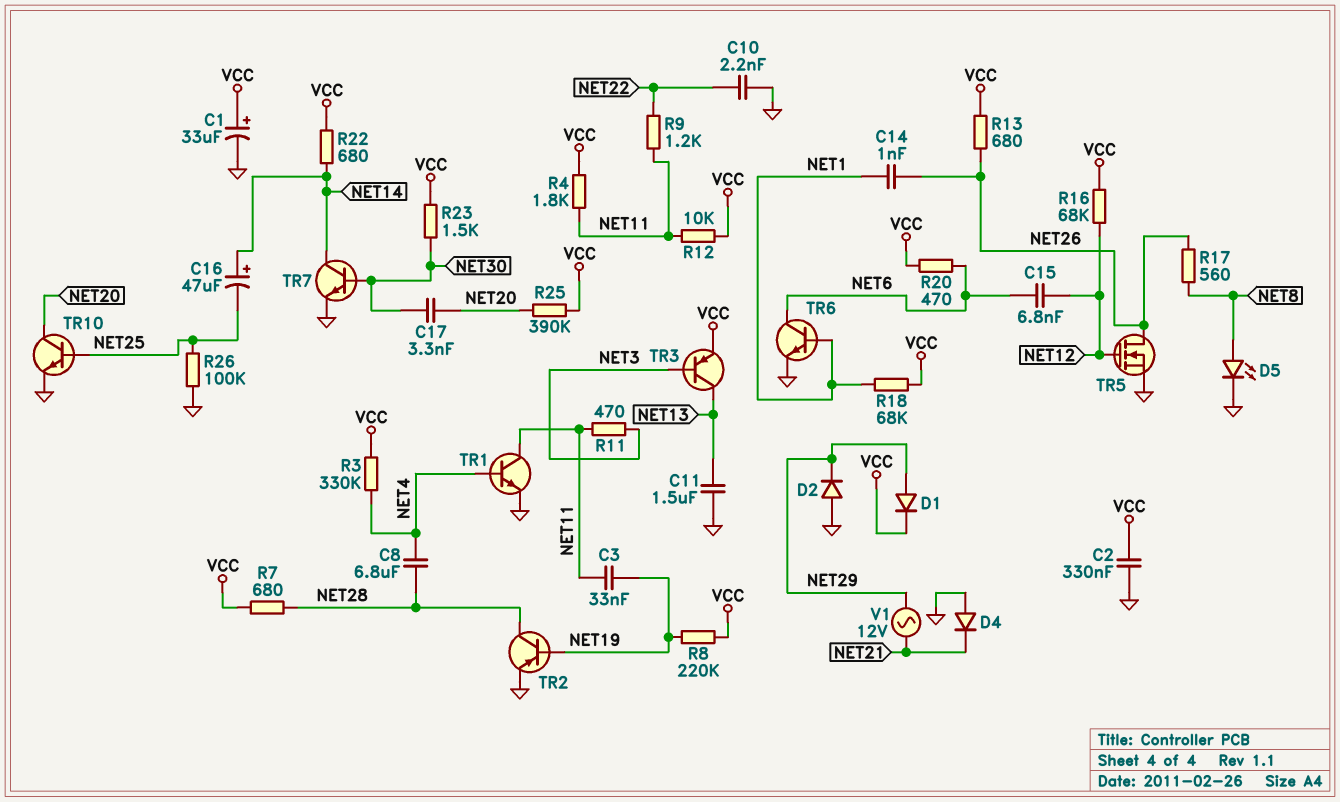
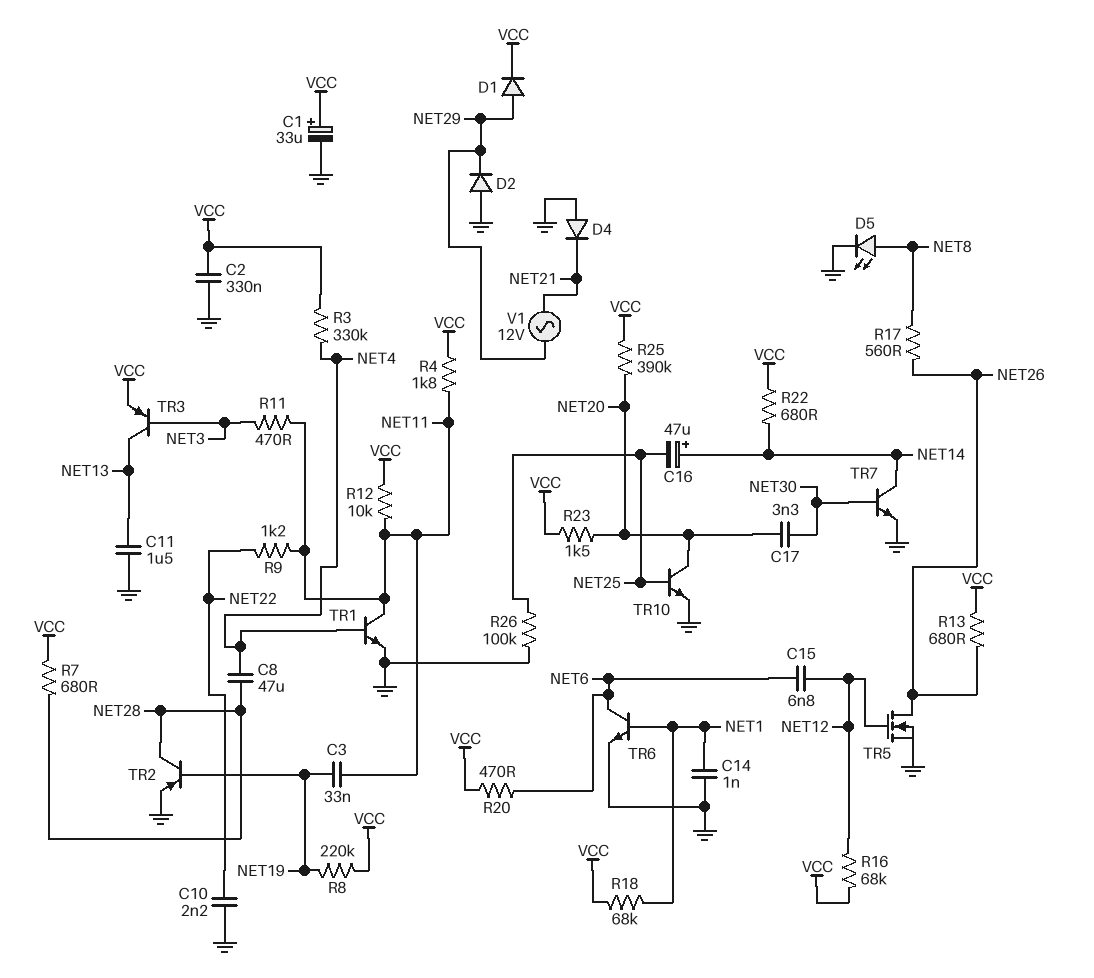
C8: 6.8uF (NET4, NET28) -> 47uF (NET4, NET28)
C14: 1nF (NET1, NET26) -> 1nF (GND, NET1)
R23: 1.5k (NET30, VCC) -> 1.5k (NET20, VCC)

